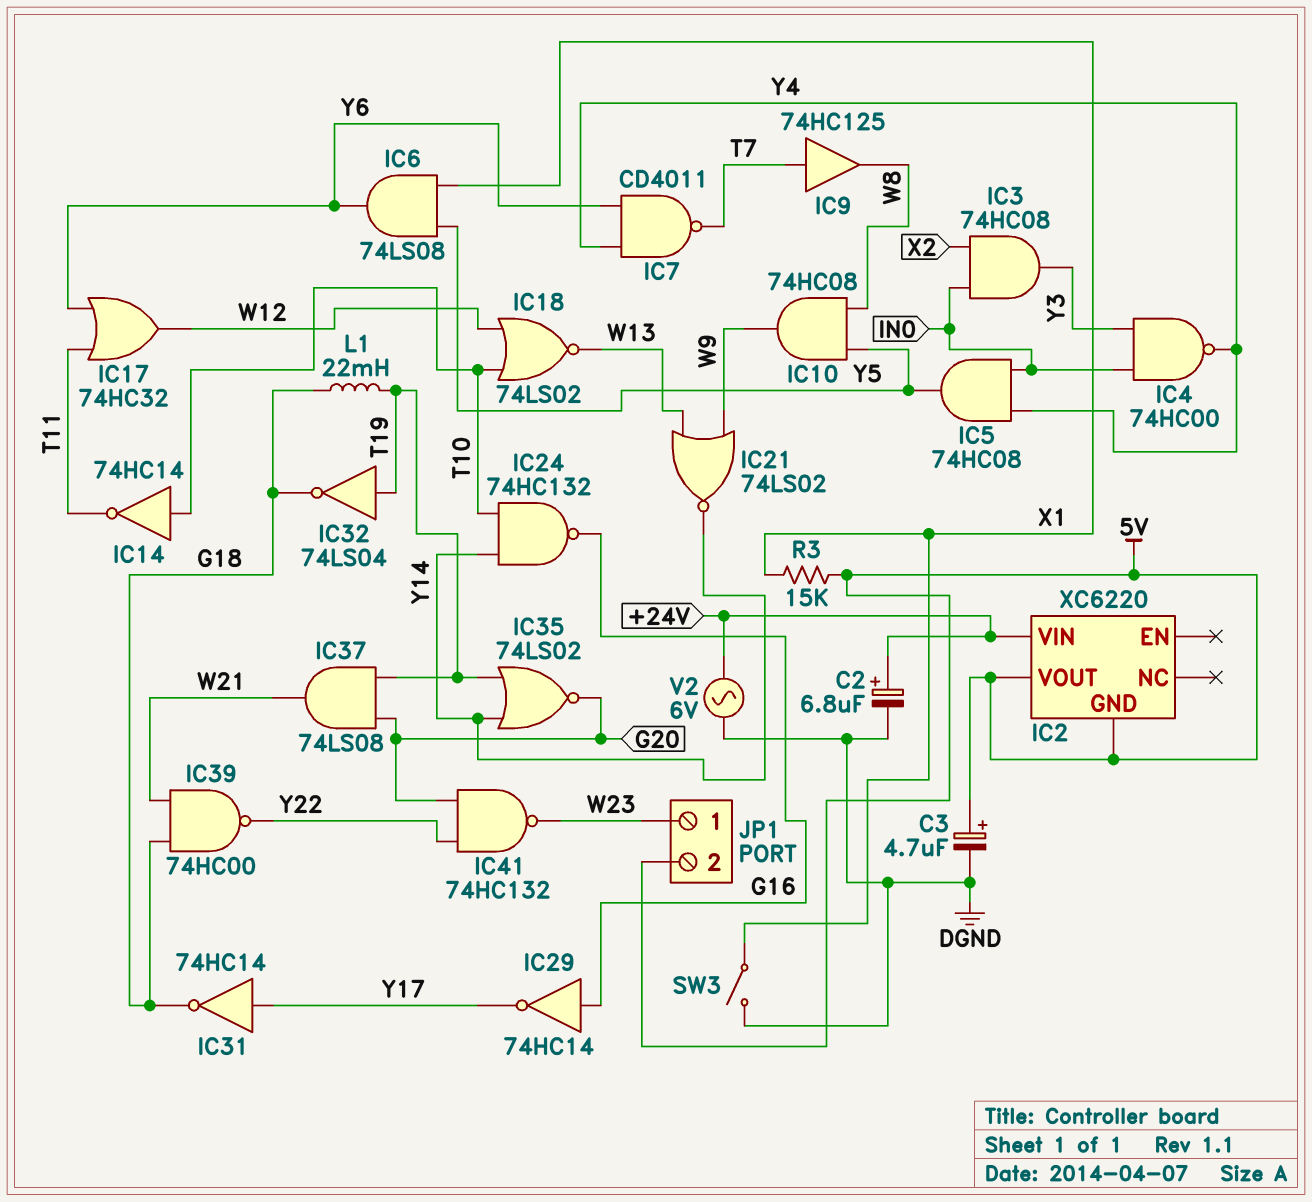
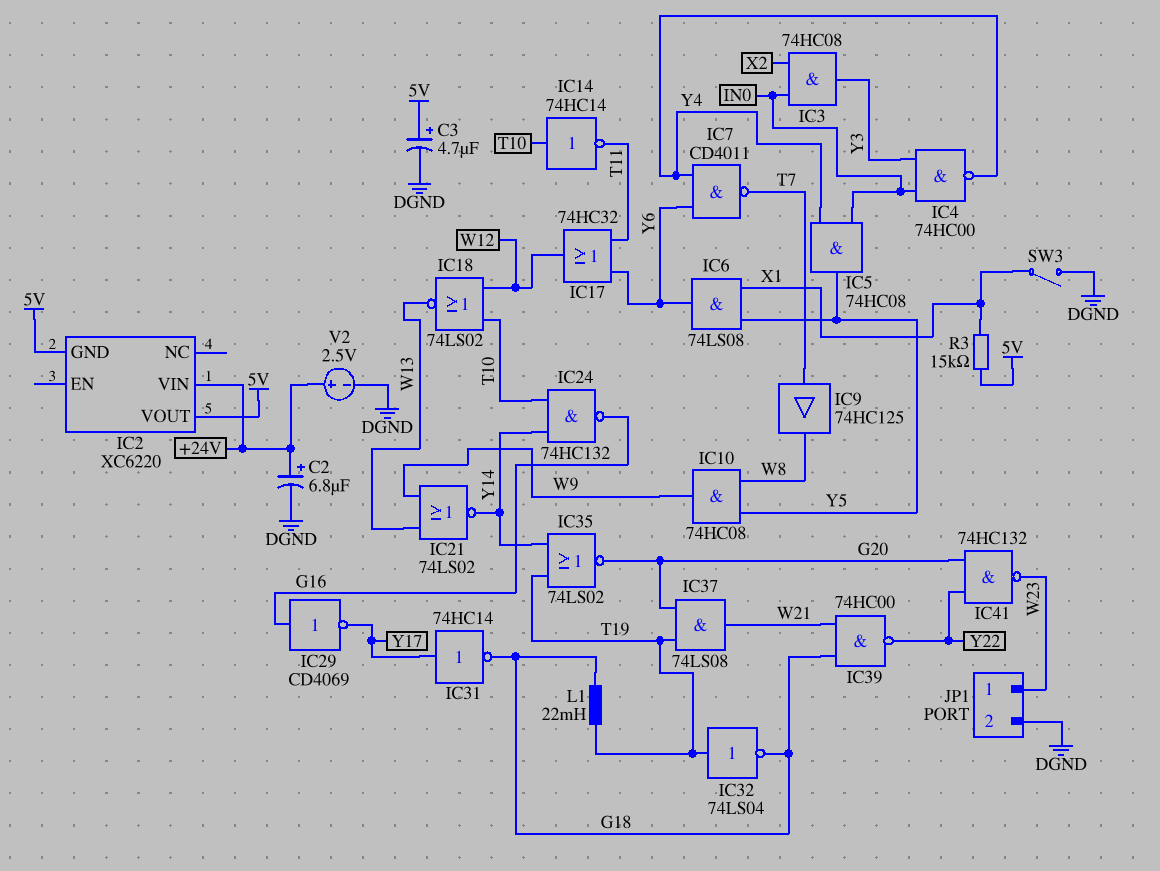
IC29: NOT 74HC14 (in G16, out Y17) -> NOT CD4069 (in G16, out Y17)
JP1 pin 2: 5V -> DGND
V2: AC 6V (+24V, DGND) -> 2.5V (plus +24V, minus DGND)

